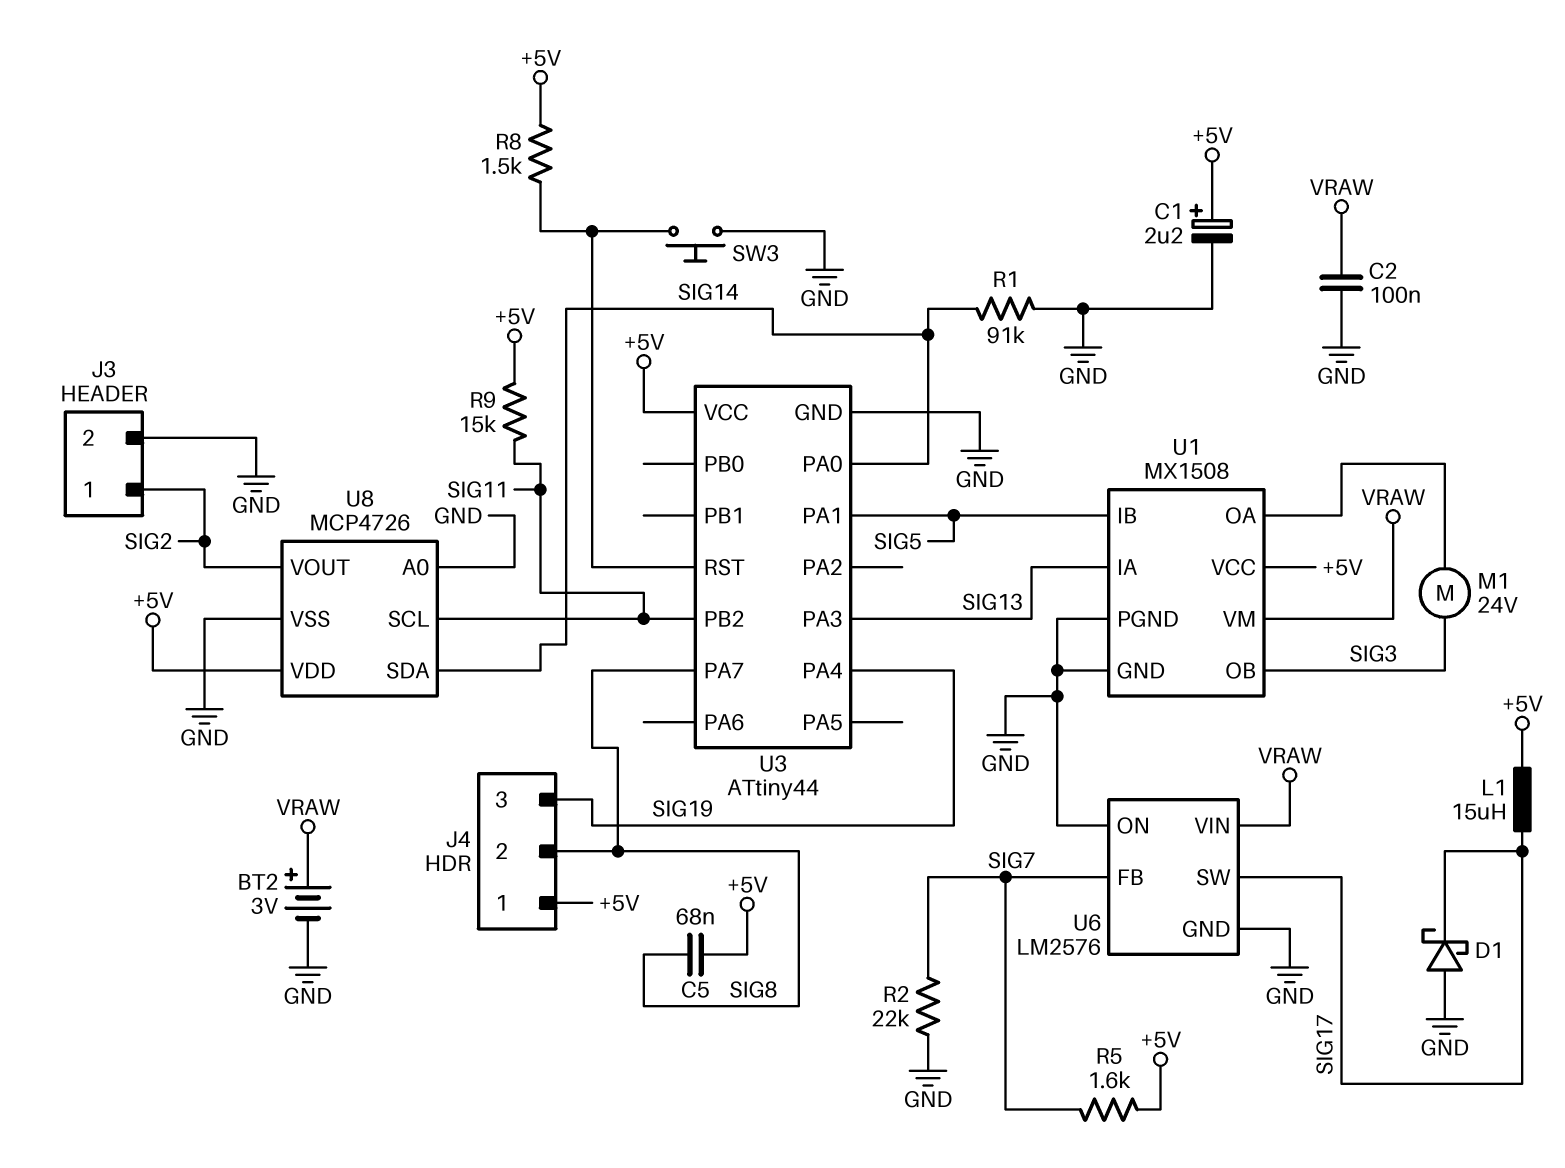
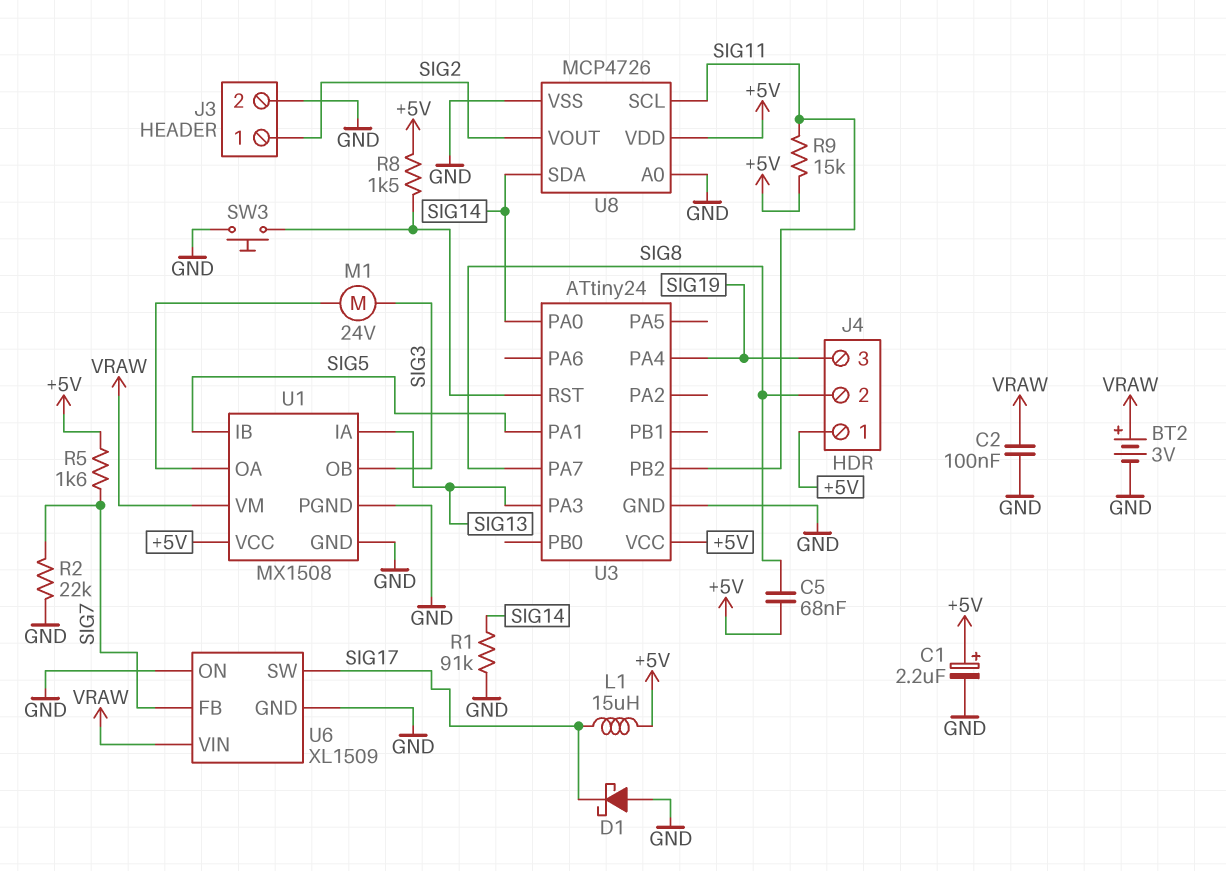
U3: ATtiny44 -> ATtiny24
U6: LM2576 -> XL1509

